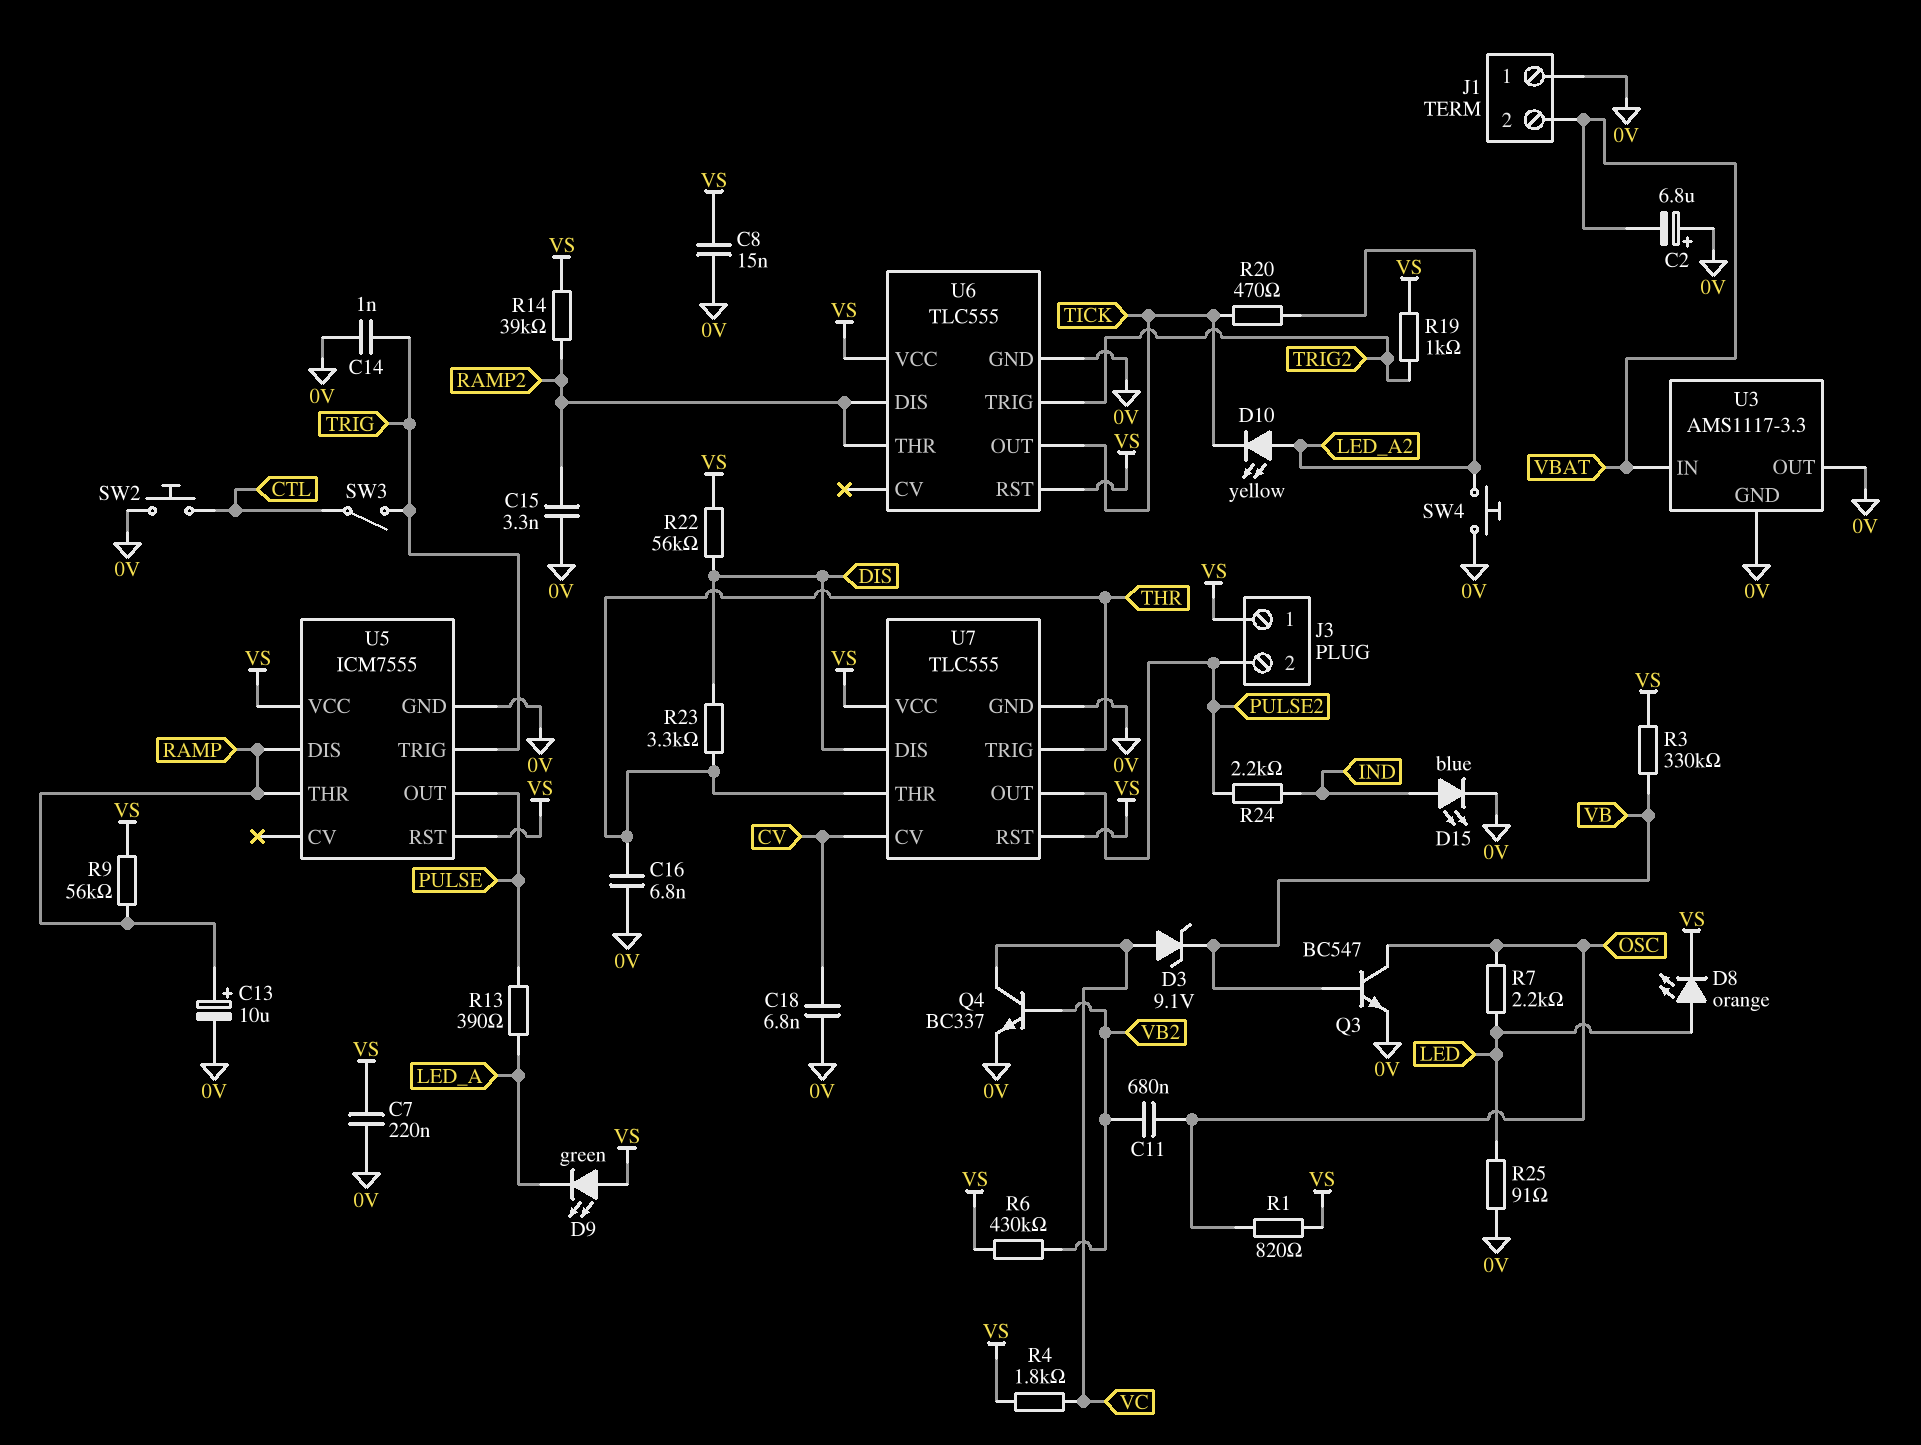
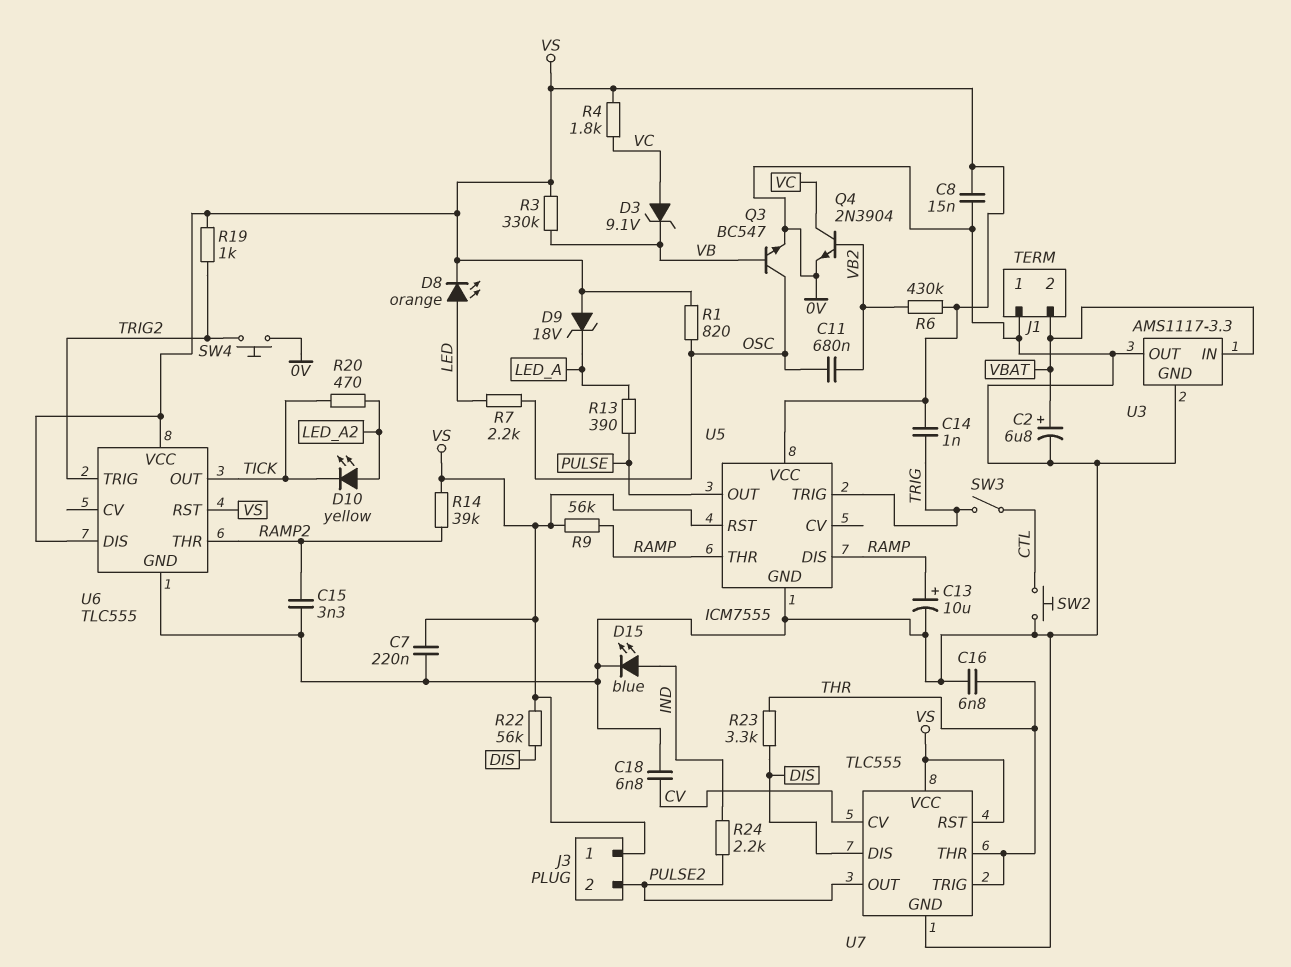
C2: 6.8uF (plus 0V, minus VBAT) -> 6.8uF (plus VBAT, minus 0V)
C14: 1nF (0V, TRIG) -> 1nF (TRIG, VS)
D9: LED green (A VS, K LED_A) -> zener 18V (A VS, K LED_A)
Q4: NPN BC337 (B VB2, C VC, E 0V) -> NPN 2N3904 (B VB2, C VC, E 0V)
R25: 91 (0V, LED) -> none
SW4: button (0V, LED_A2) -> button (0V, TRIG2)
U6 pin DIS: RAMP2 -> VS

